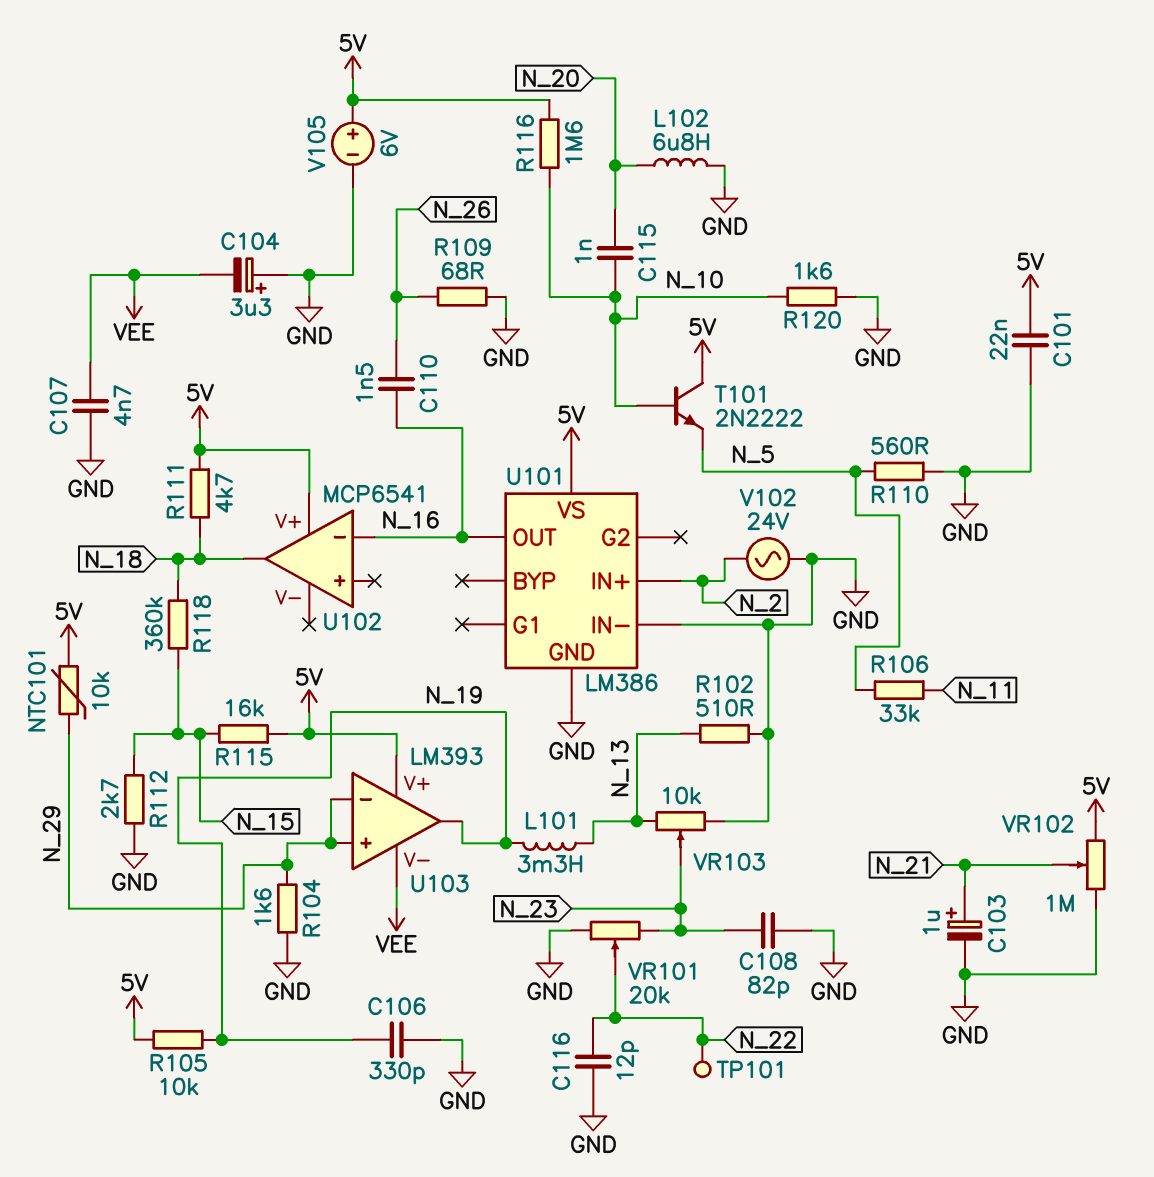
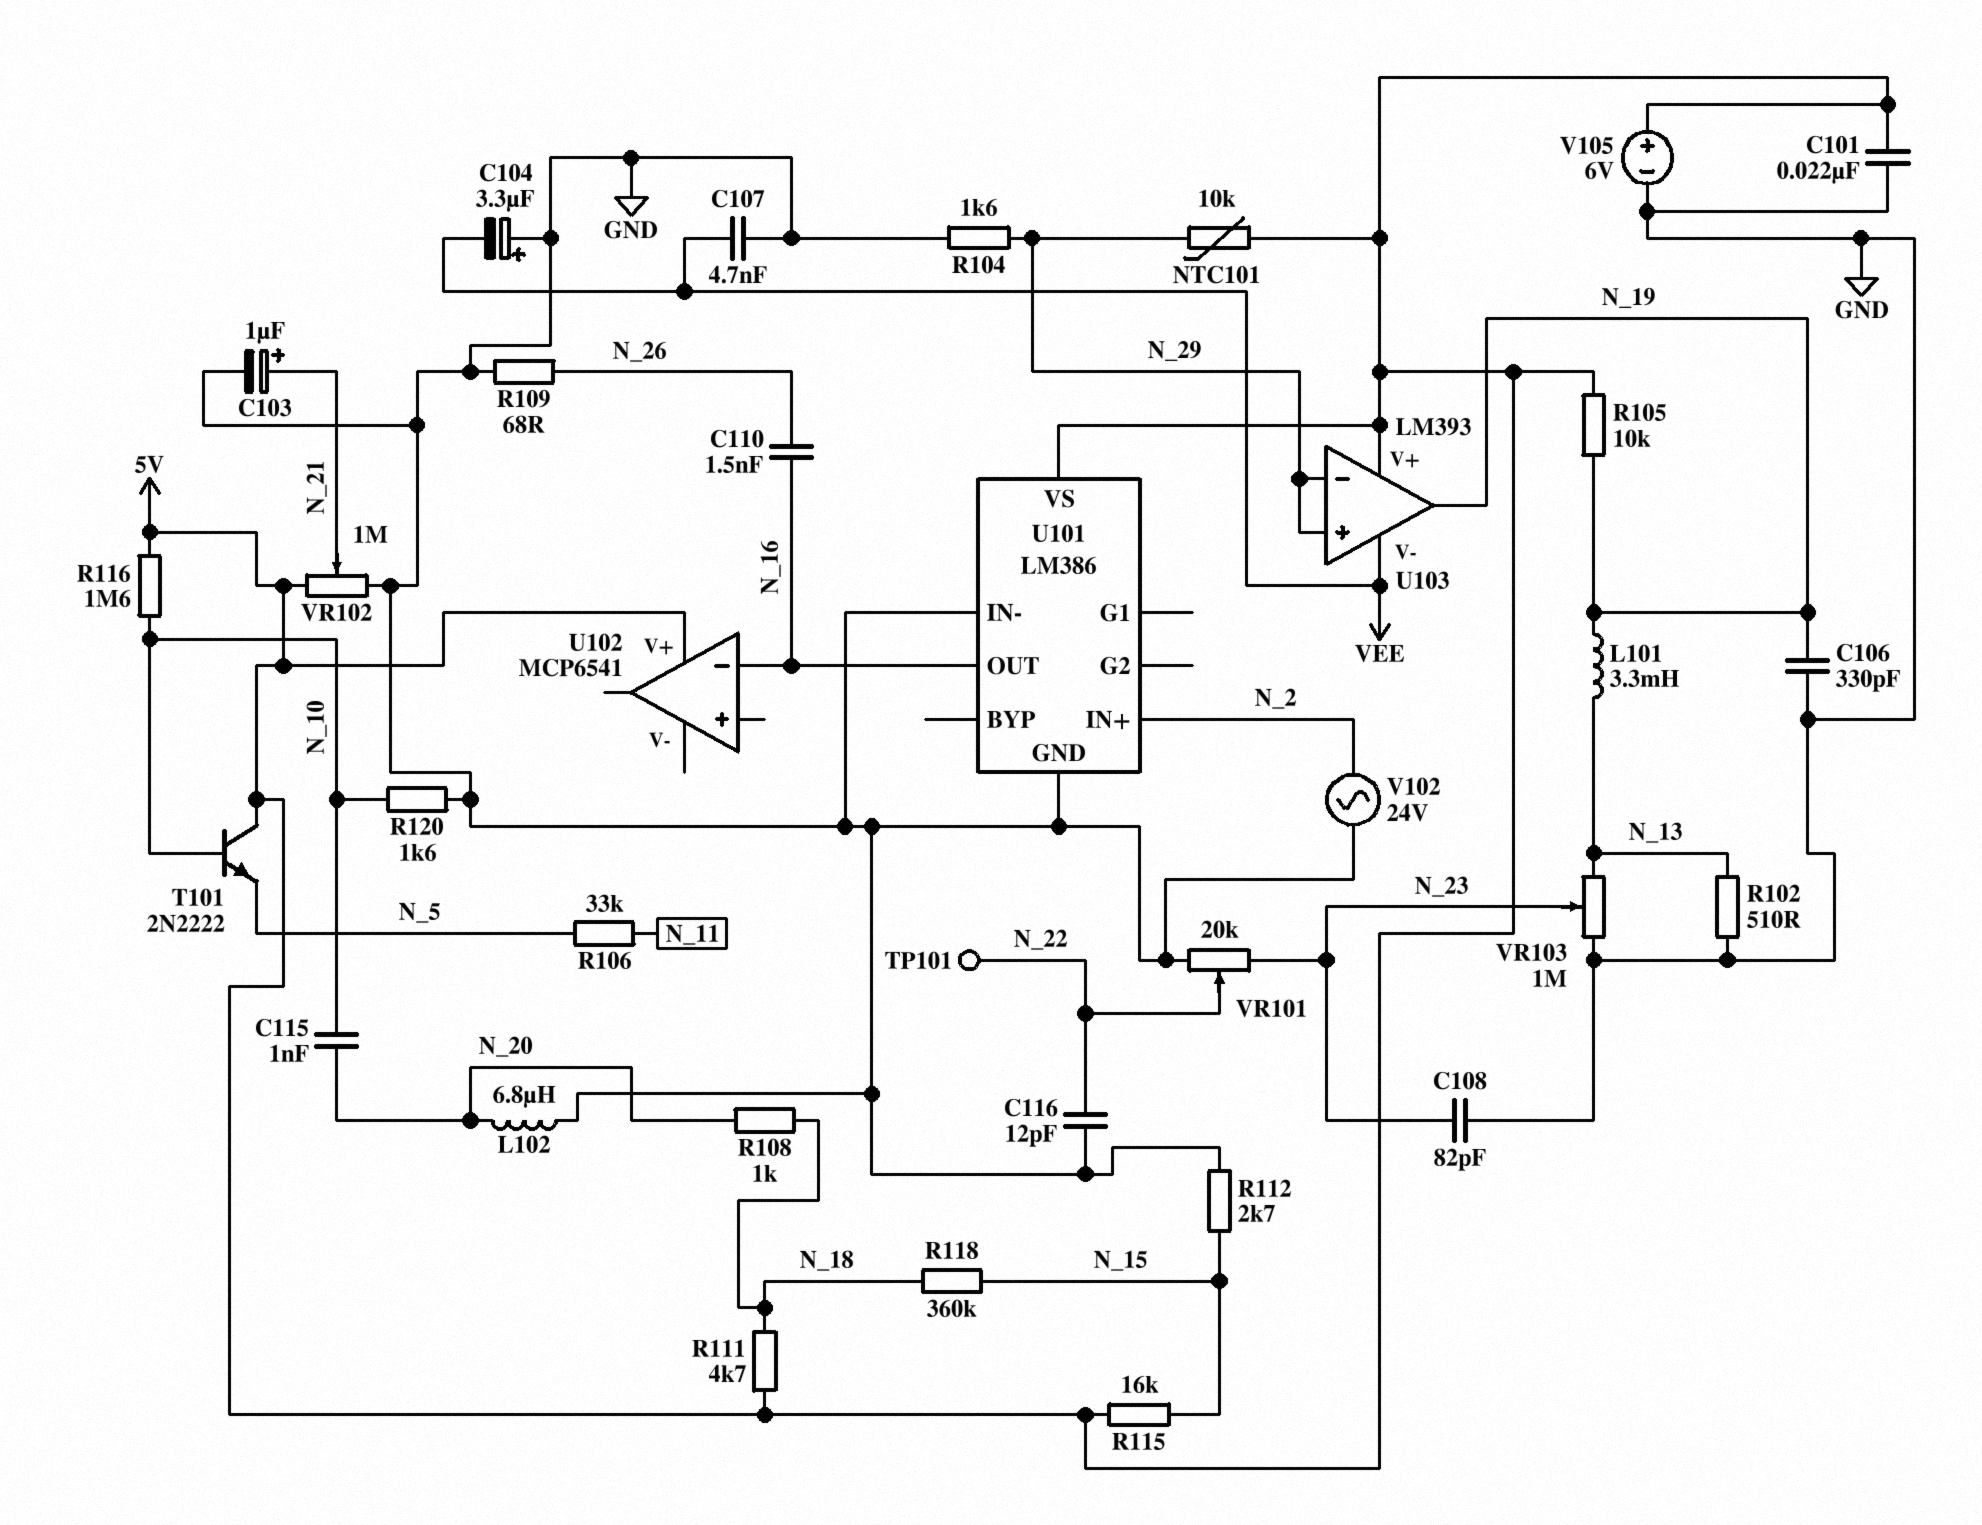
R108: none -> 1k (N_18, N_20)
R110: 560 (GND, N_5) -> none
U102 pin out: N_18 -> none
VR103: 10k (GND, N_13, wiper N_23) -> 1M (GND, N_13, wiper N_23)

